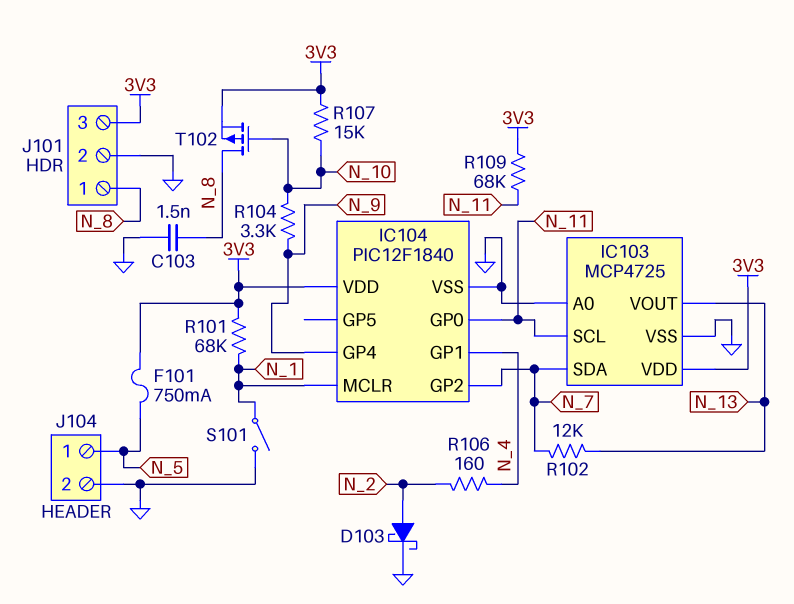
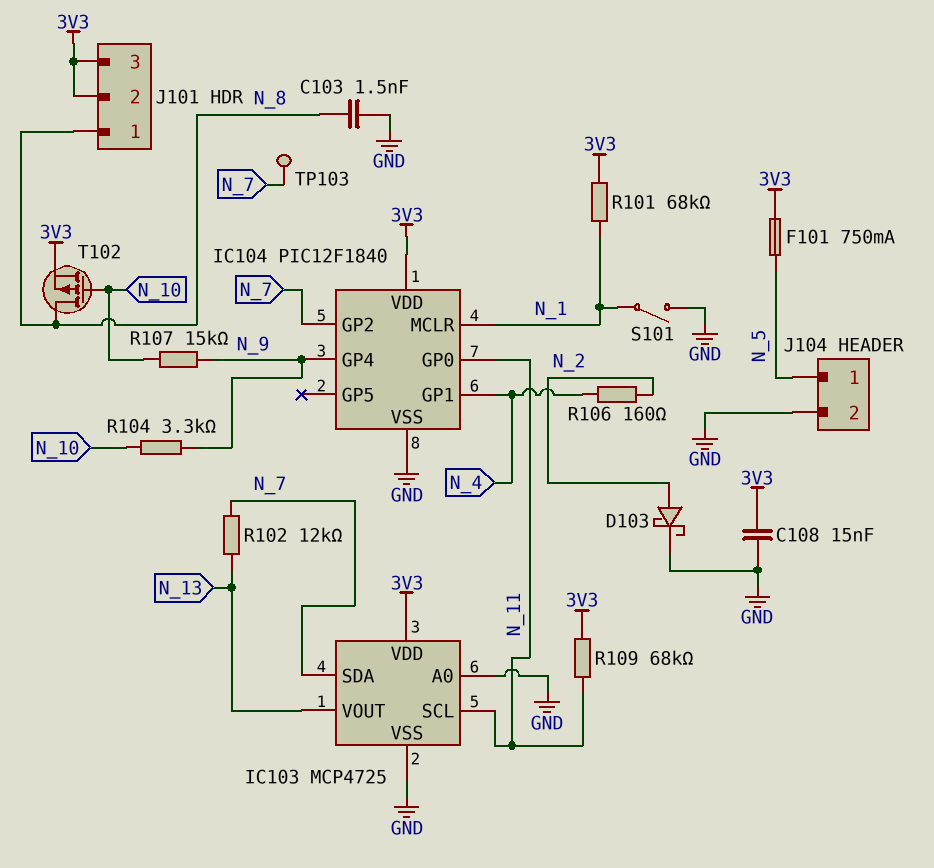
C108: none -> 15nF (3V3, GND)
J101 pin 2: GND -> 3V3
R107: 15k (3V3, N_10) -> 15k (N_9, N_10)
TP103: none -> test point (N_7)

